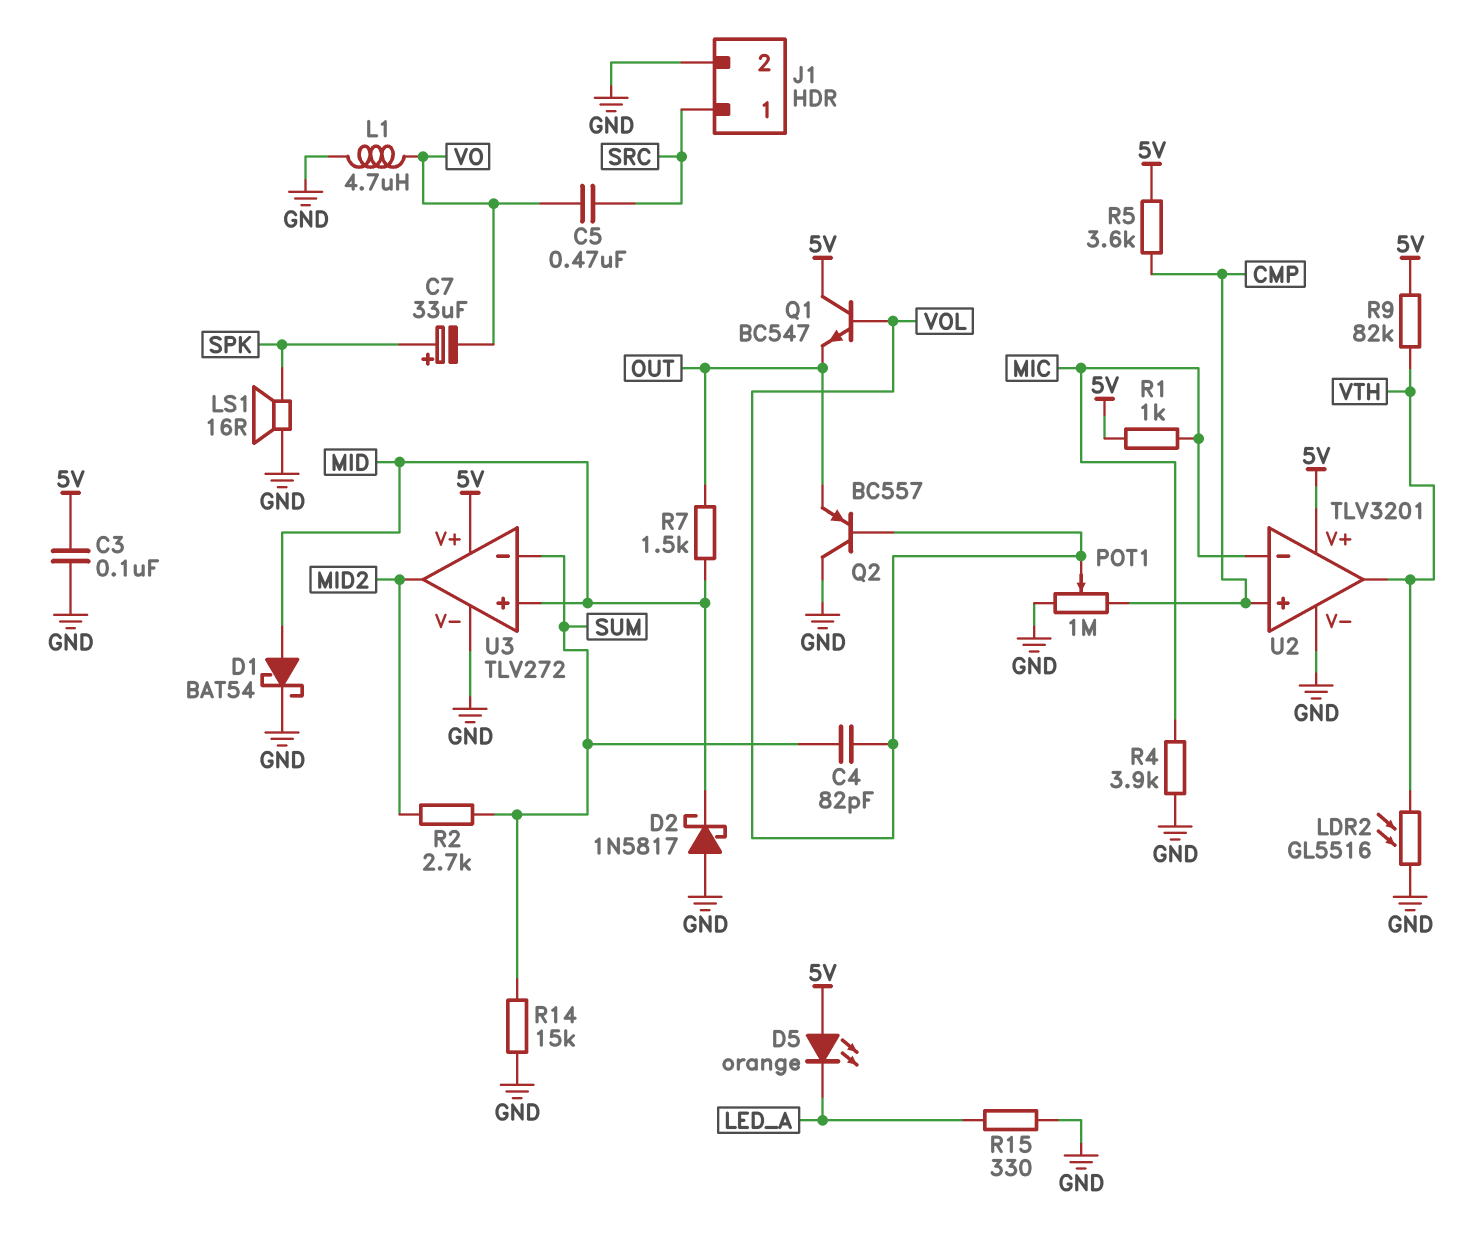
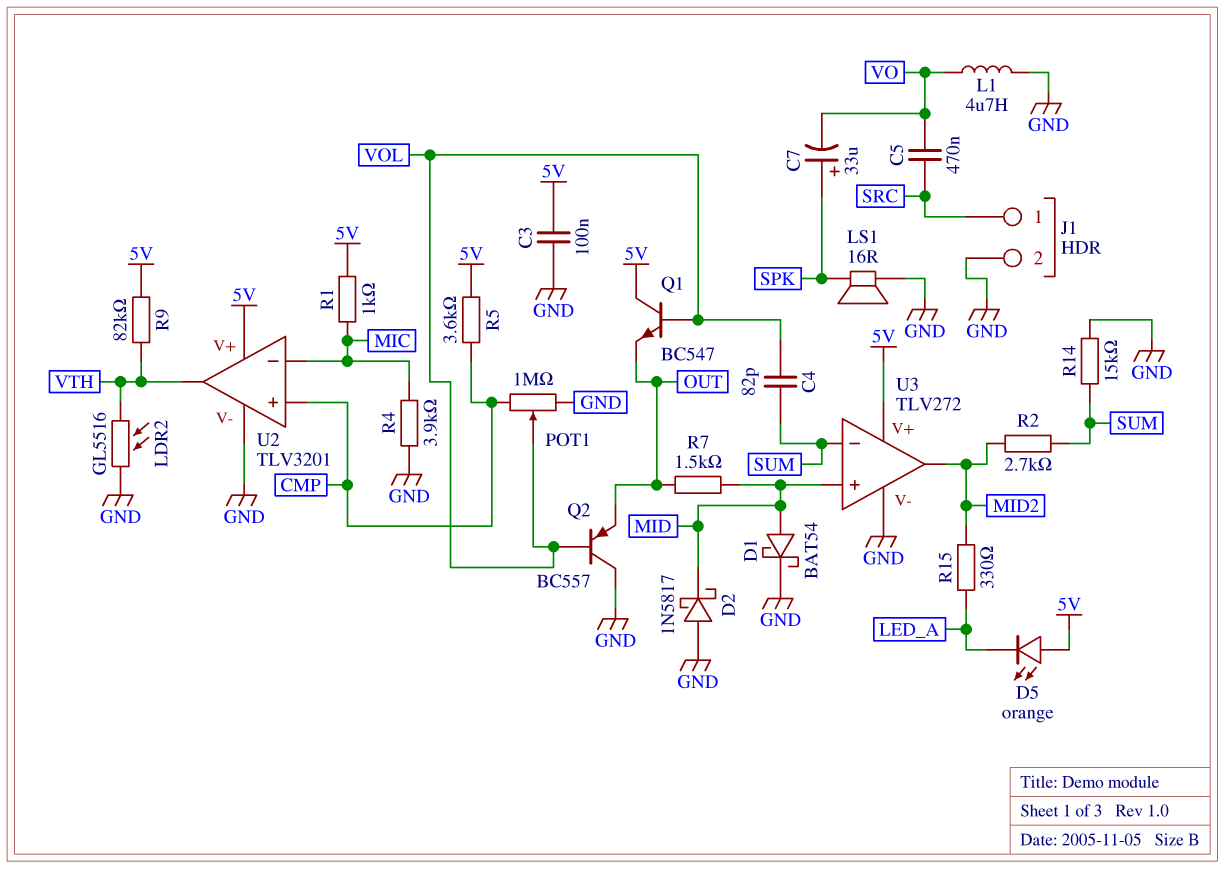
R15: 330 (GND, LED_A) -> 330 (LED_A, MID2)

